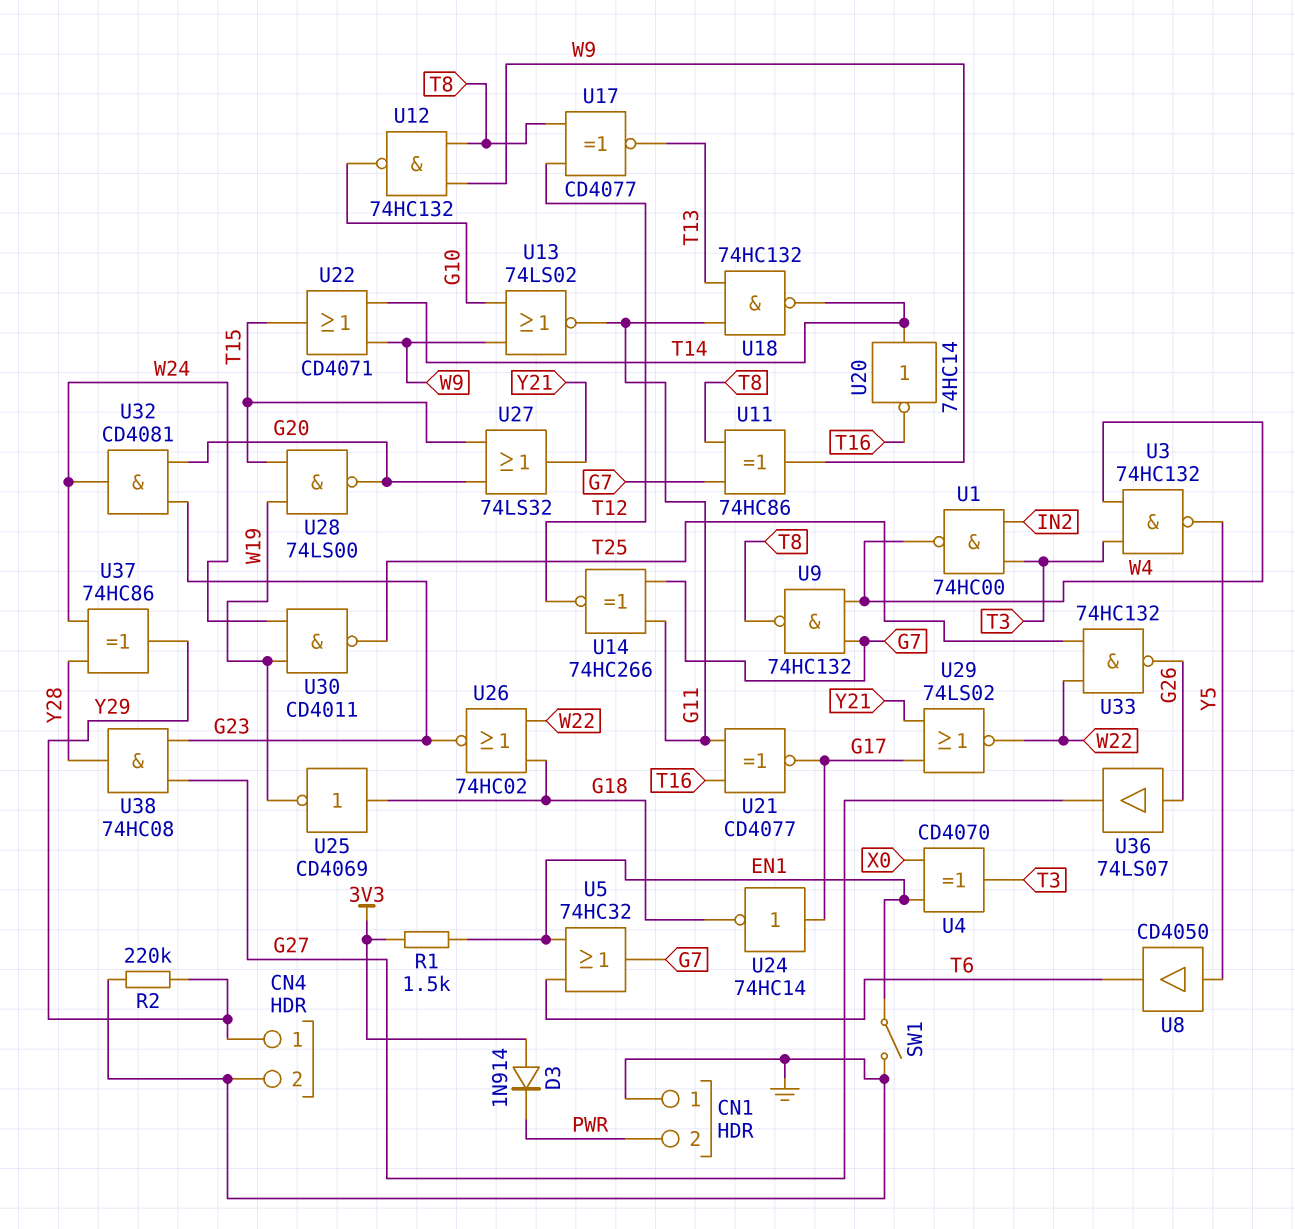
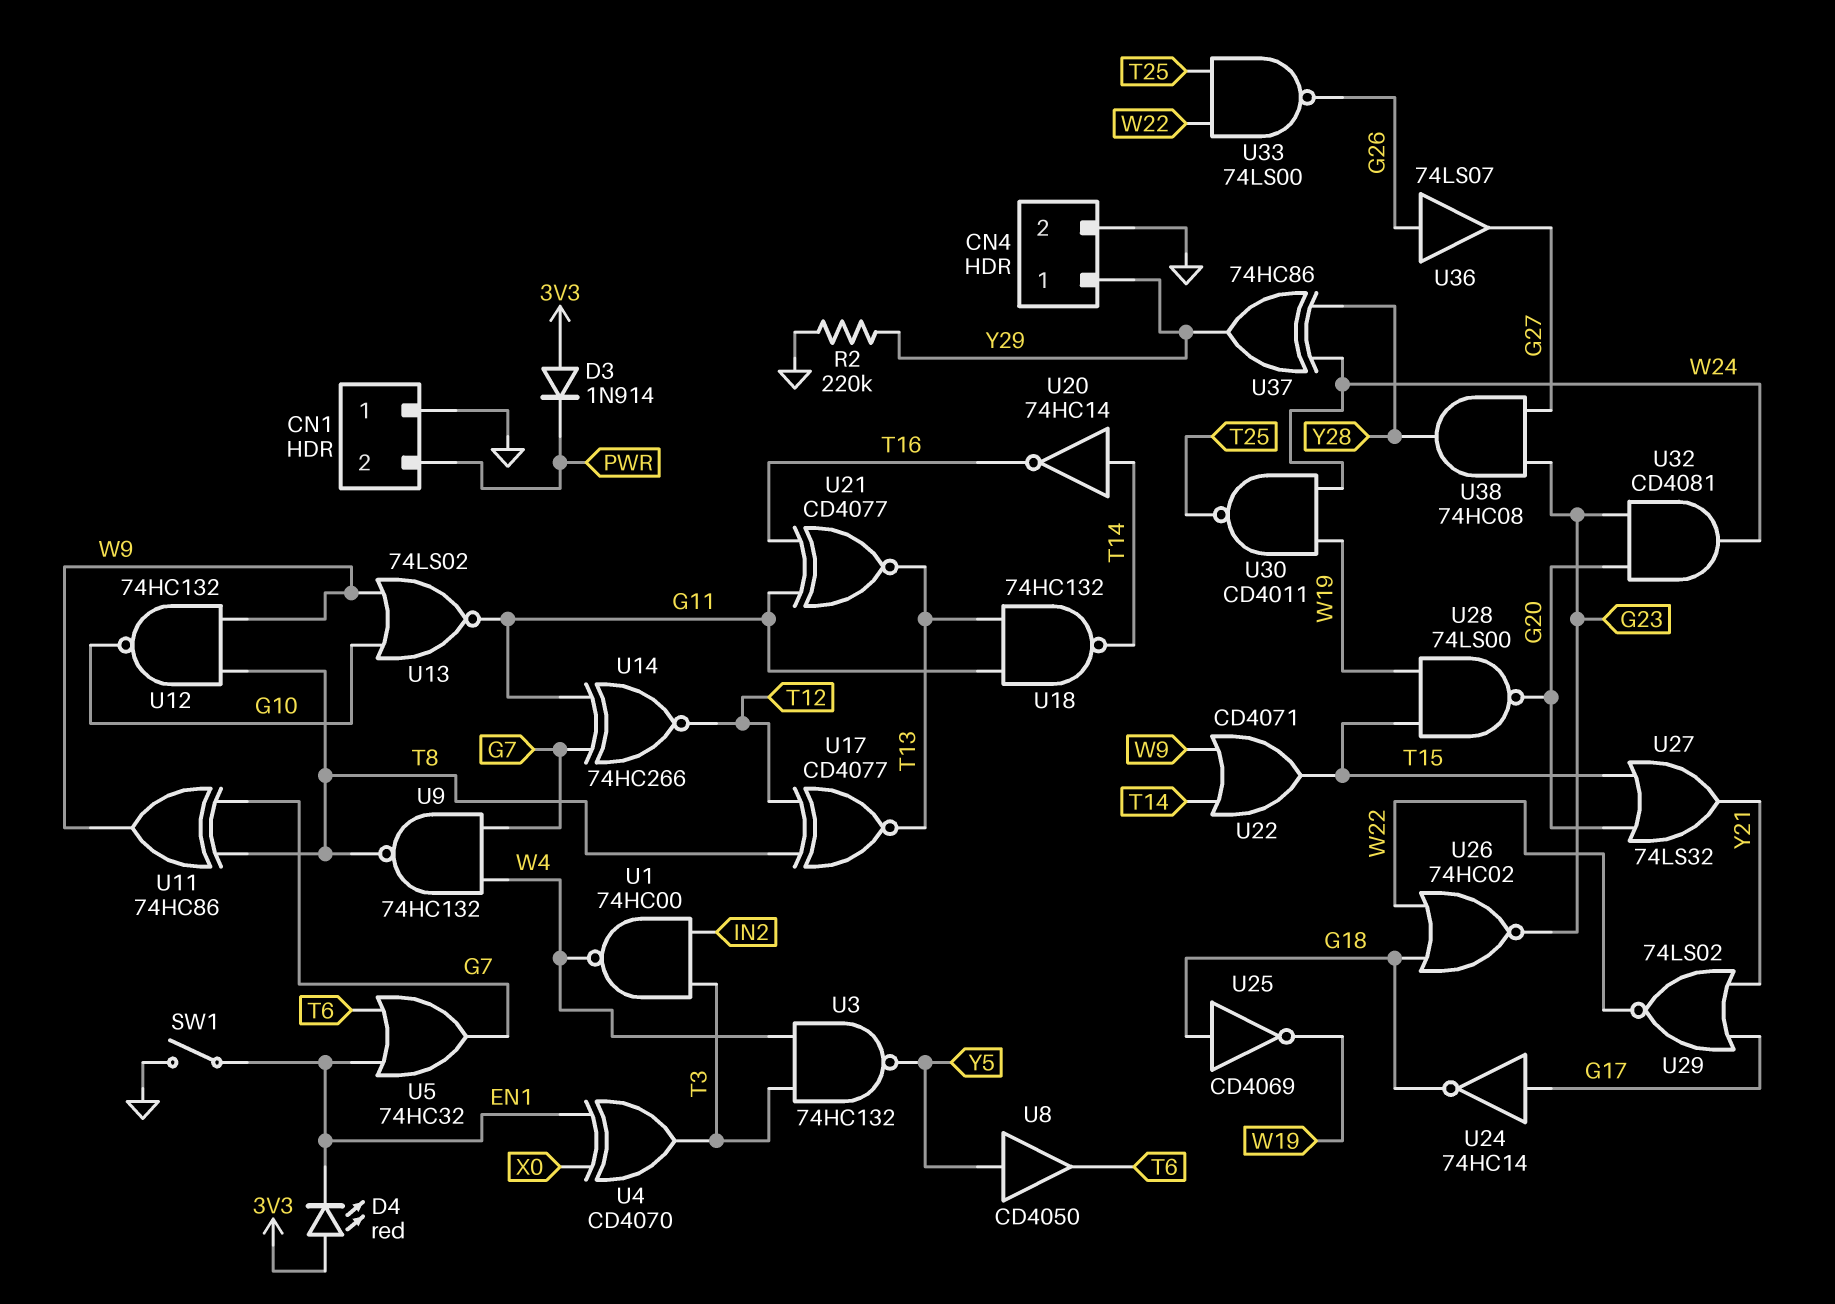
D4: none -> LED red (A 3V3, K EN1)
R1: 1.5k (3V3, EN1) -> none
U21: XNOR CD4077 (in G11, in T16, out G17) -> XNOR CD4077 (in G11, in T16, out T13)
U33: NAND 74HC132 (in T25, in W22, out G26) -> NAND 74LS00 (in T25, in W22, out G26)

